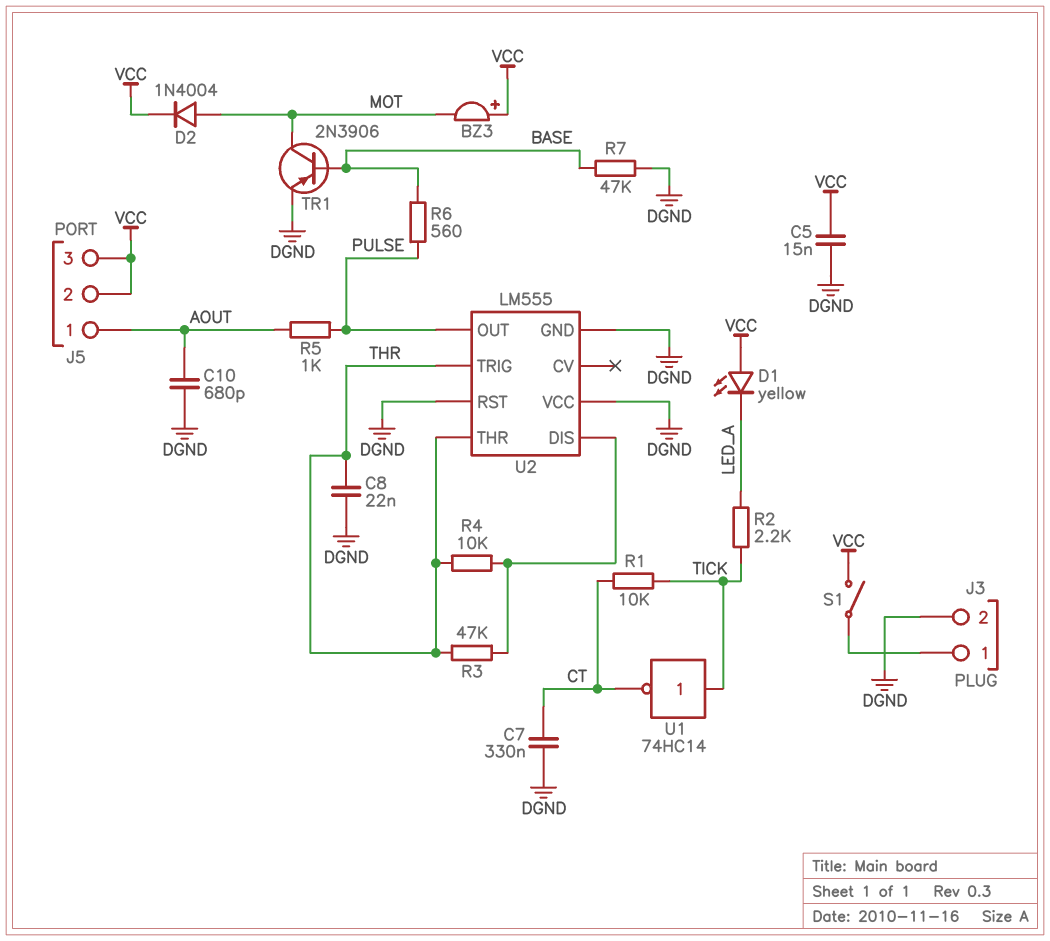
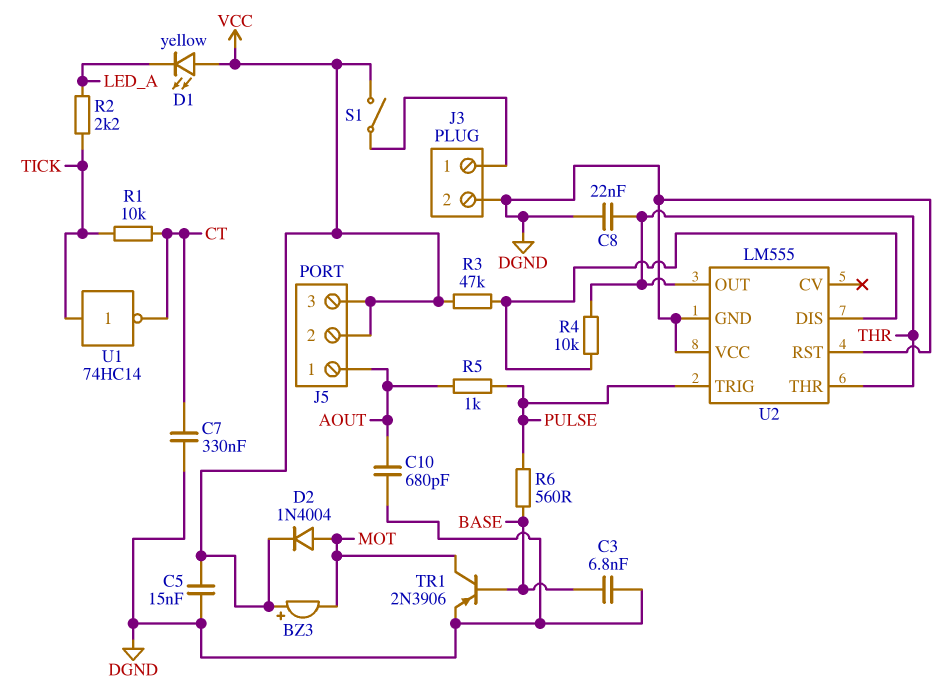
C3: none -> 6.8nF (BASE, DGND)
R3: 47k (THR, U2/DIS) -> 47k (U2/DIS, VCC)
R7: 47k (BASE, DGND) -> none
U2 pin OUT: PULSE -> THR
U2 pin TRIG: THR -> PULSE

